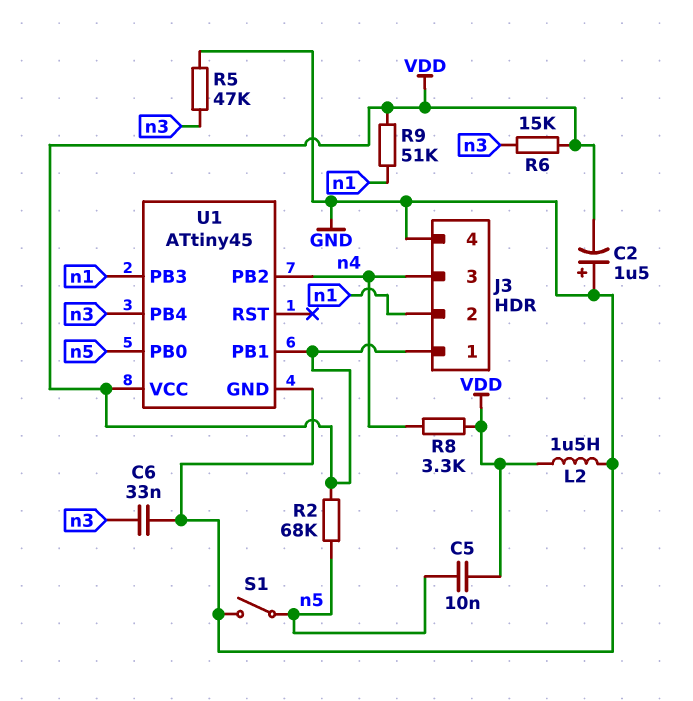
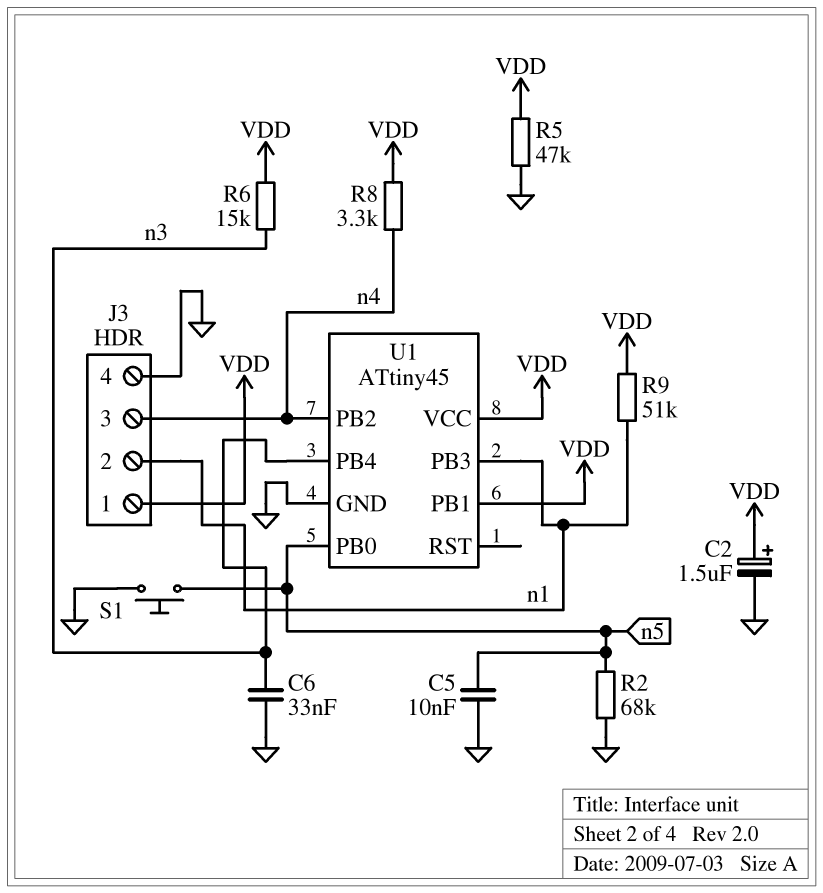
C2: 1.5uF (plus GND, minus VDD) -> 1.5uF (plus VDD, minus GND)
C5: 10nF (VDD, n5) -> 10nF (GND, n5)
L2: 1.5uH (GND, VDD) -> none
R2: 68k (VDD, n5) -> 68k (GND, n5)
R5: 47k (GND, n3) -> 47k (GND, VDD)
S1: switch (GND, n5) -> button (GND, n5)

